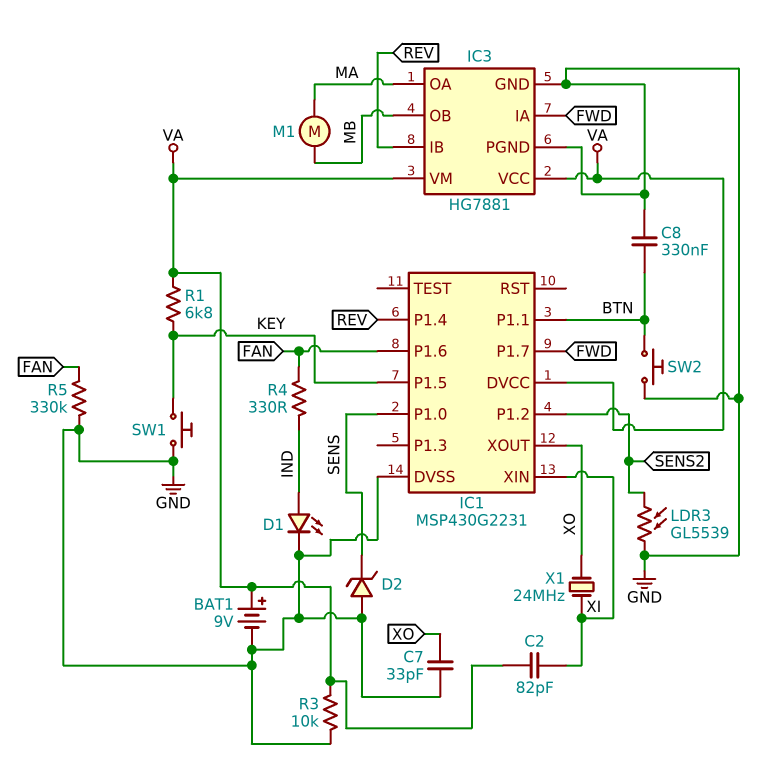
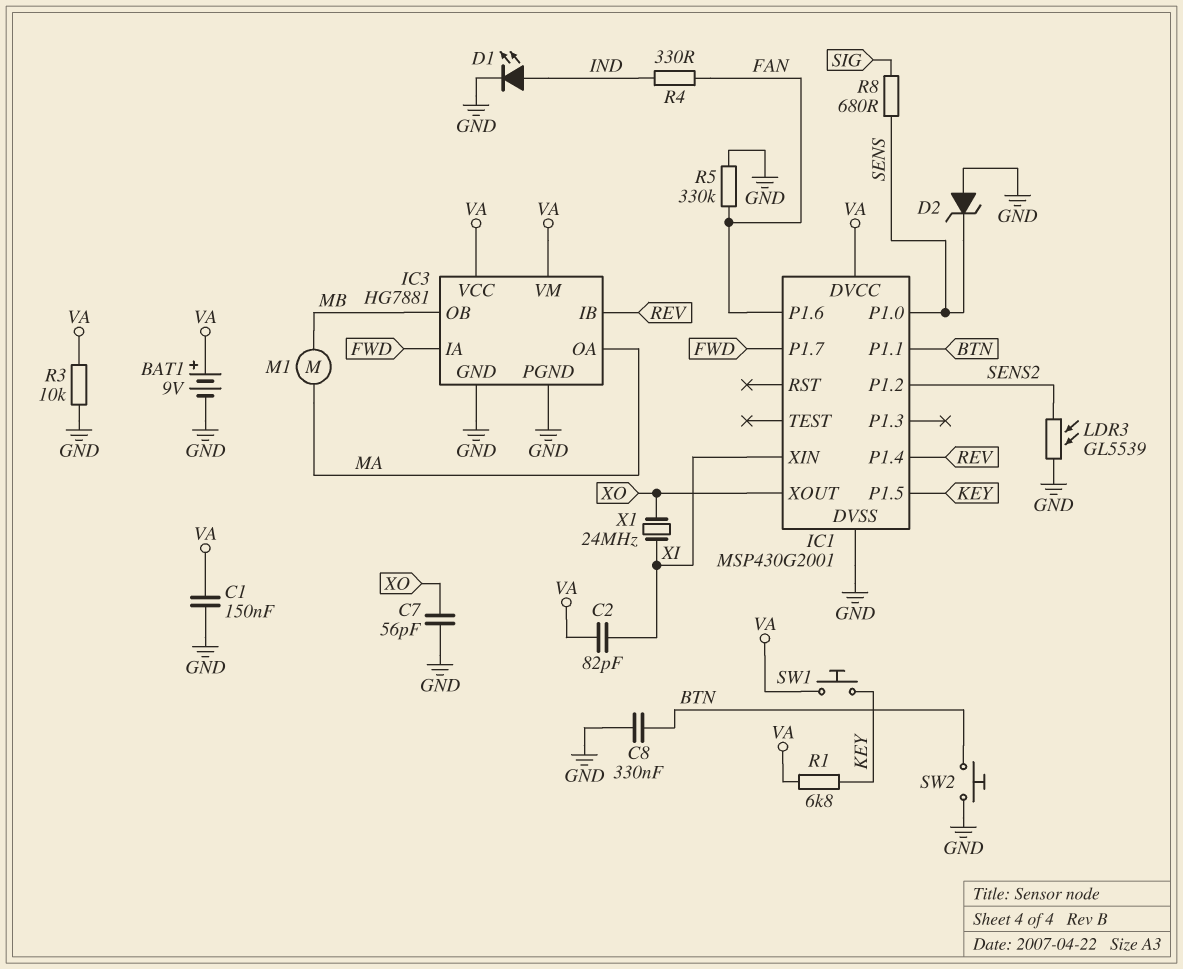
C1: none -> 150nF (GND, VA)
C7: 33pF (GND, XO) -> 56pF (GND, XO)
IC1: MSP430G2231 -> MSP430G2001
R8: none -> 680 (SENS, SIG)
SW1: button (GND, KEY) -> button (KEY, VA)

